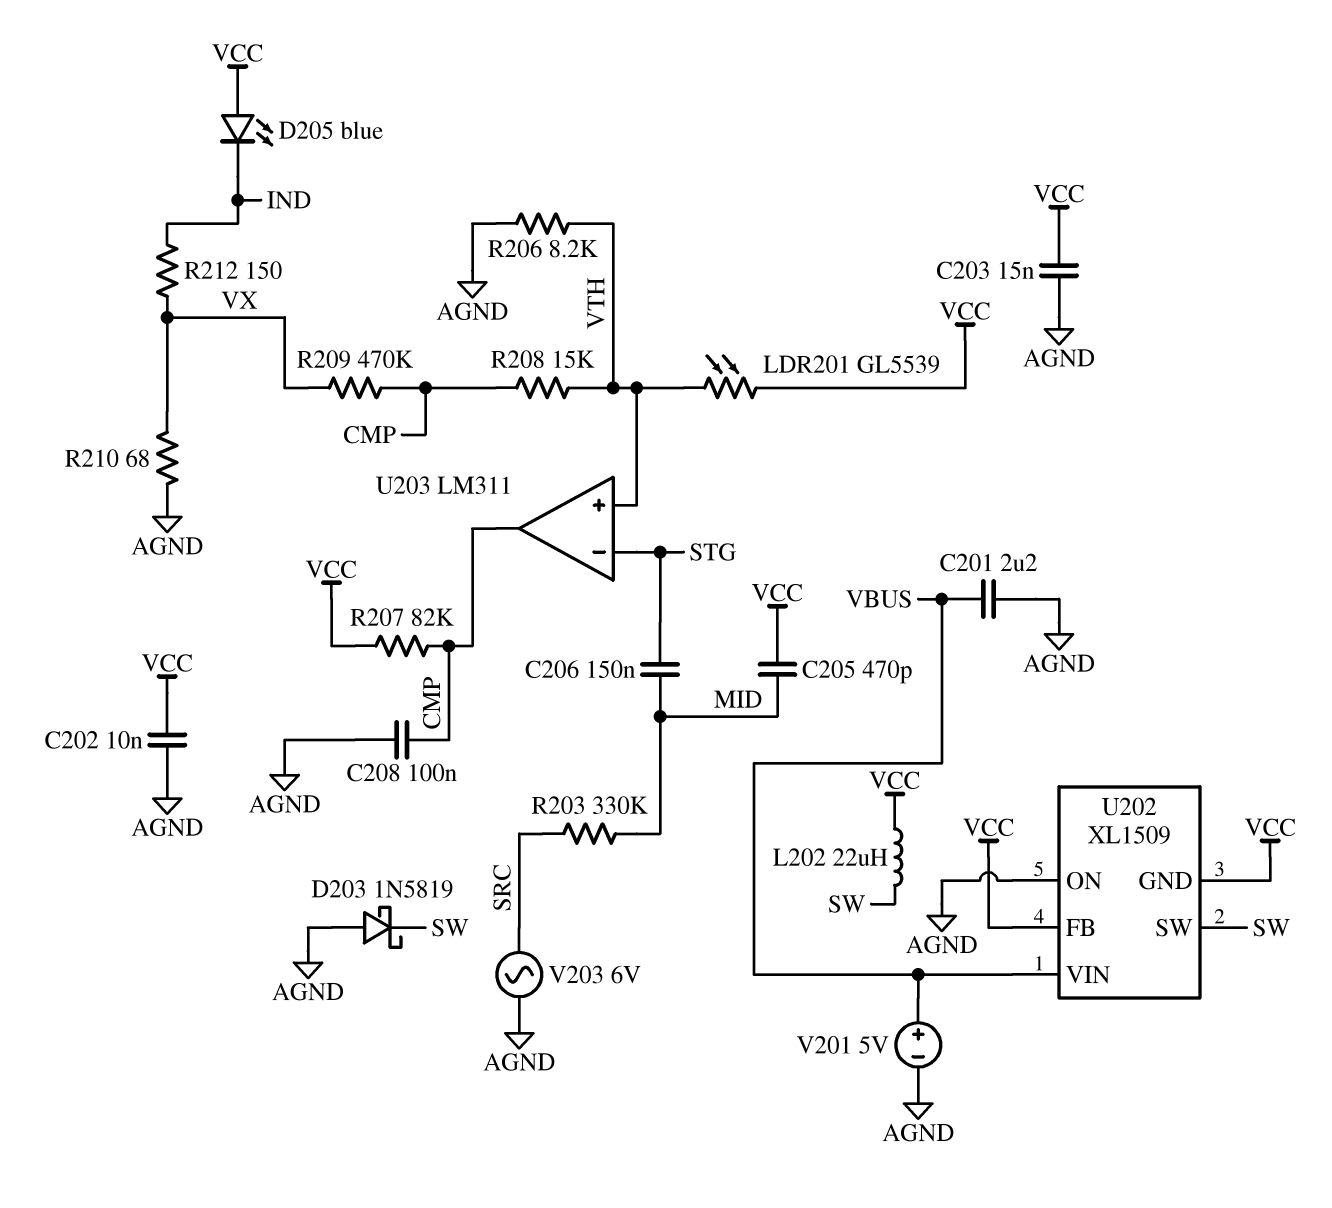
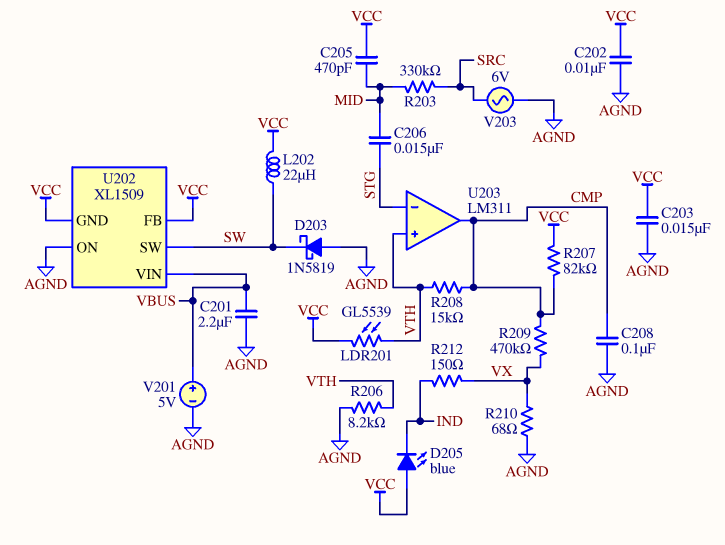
C206: 150nF (MID, STG) -> 15nF (MID, STG)

